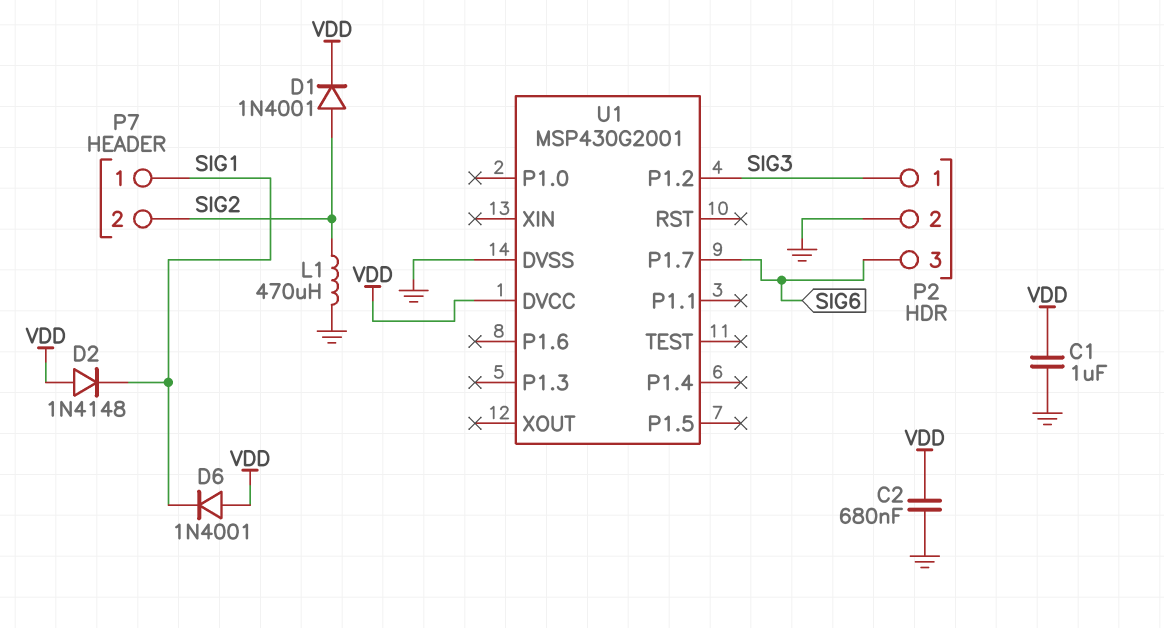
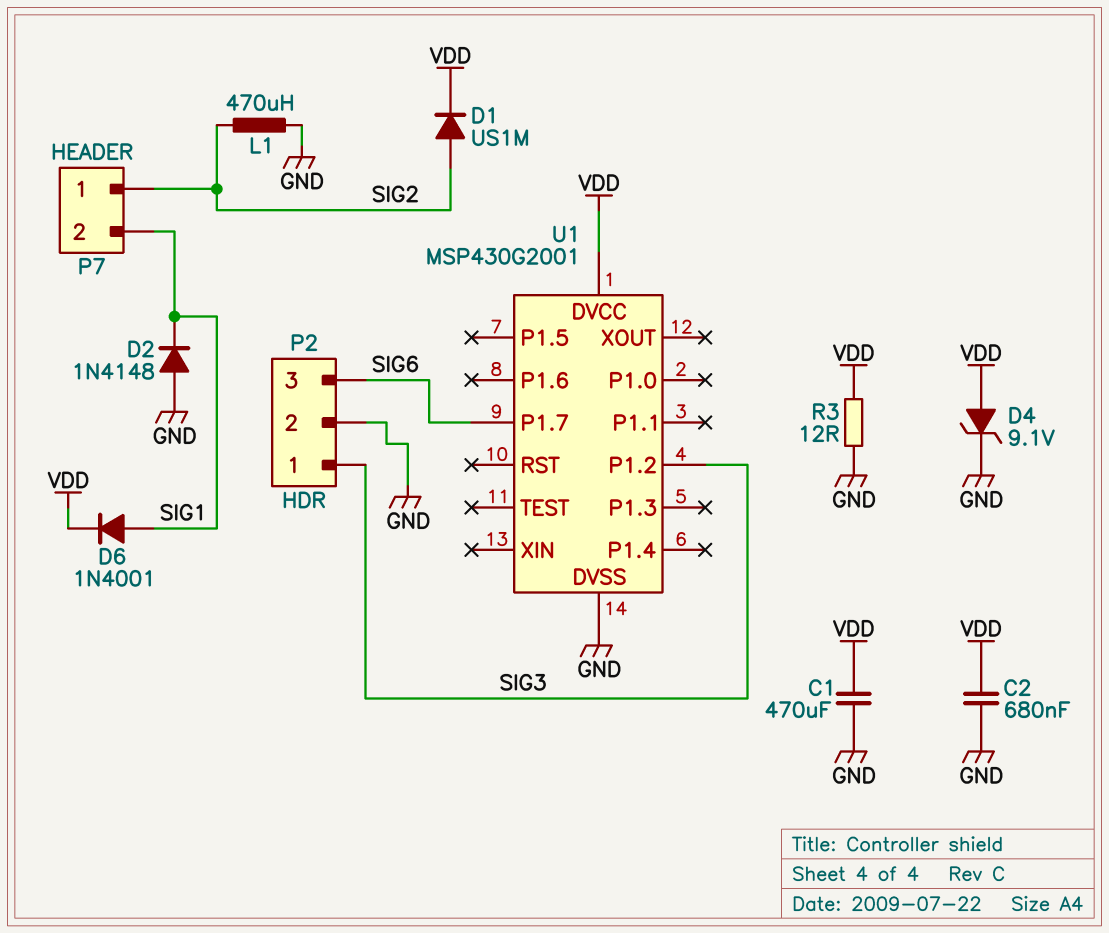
C1: 1uF (GND, VDD) -> 470uF (GND, VDD)
D1: diode 1N4001 (A SIG2, K VDD) -> diode US1M (A SIG2, K VDD)
D2: diode 1N4148 (A VDD, K SIG1) -> diode 1N4148 (A GND, K SIG1)
D4: none -> zener 9.1V (A VDD, K GND)
D6: diode 1N4001 (A VDD, K SIG1) -> diode 1N4001 (A SIG1, K VDD)
P7 pin 1: SIG1 -> SIG2
P7 pin 2: SIG2 -> SIG1
R3: none -> 12 (GND, VDD)

